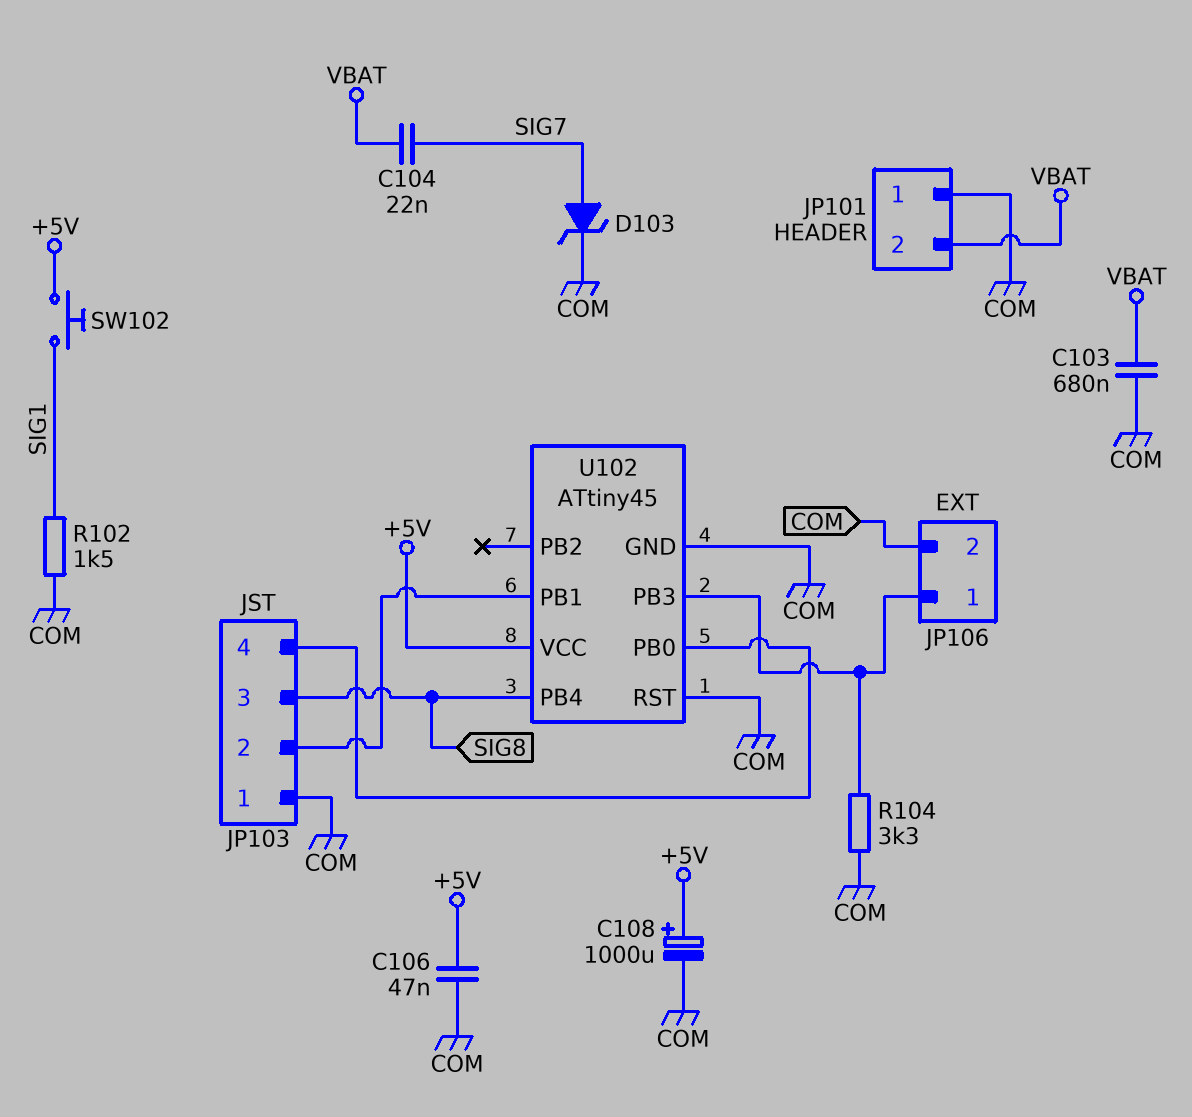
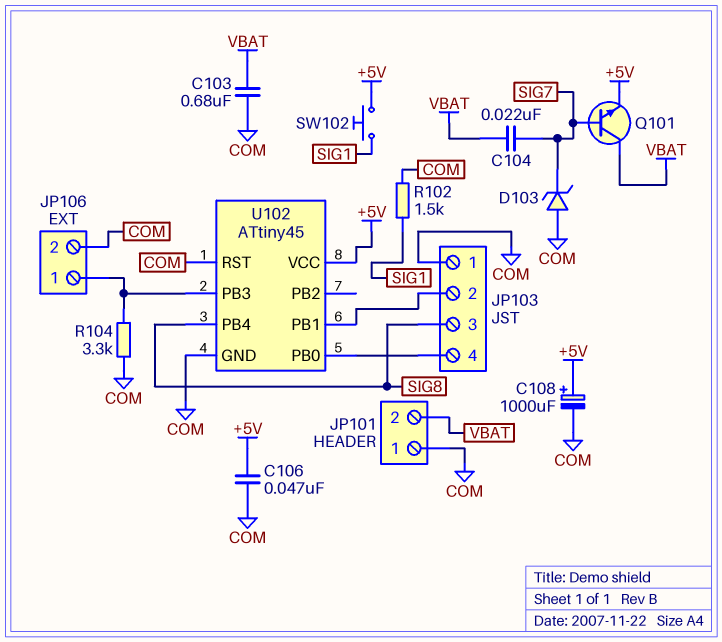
D103: zener (A SIG7, K COM) -> zener (A COM, K SIG7)
Q101: none -> NPN (B SIG7, C VBAT, E +5V)

